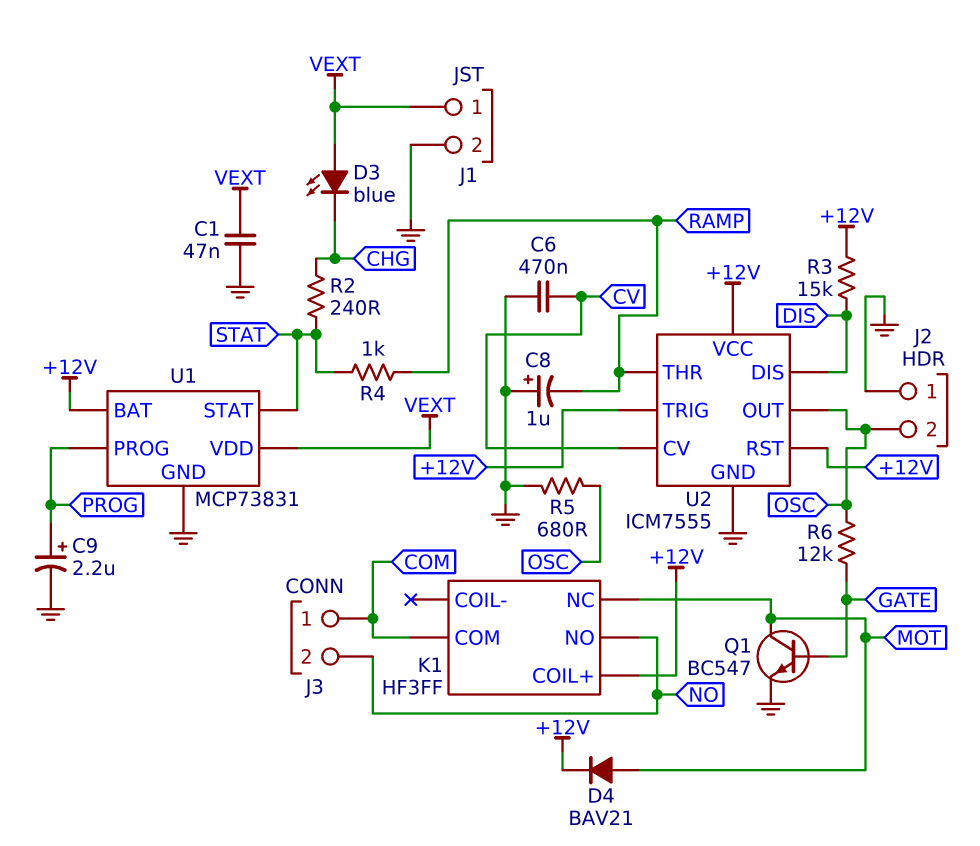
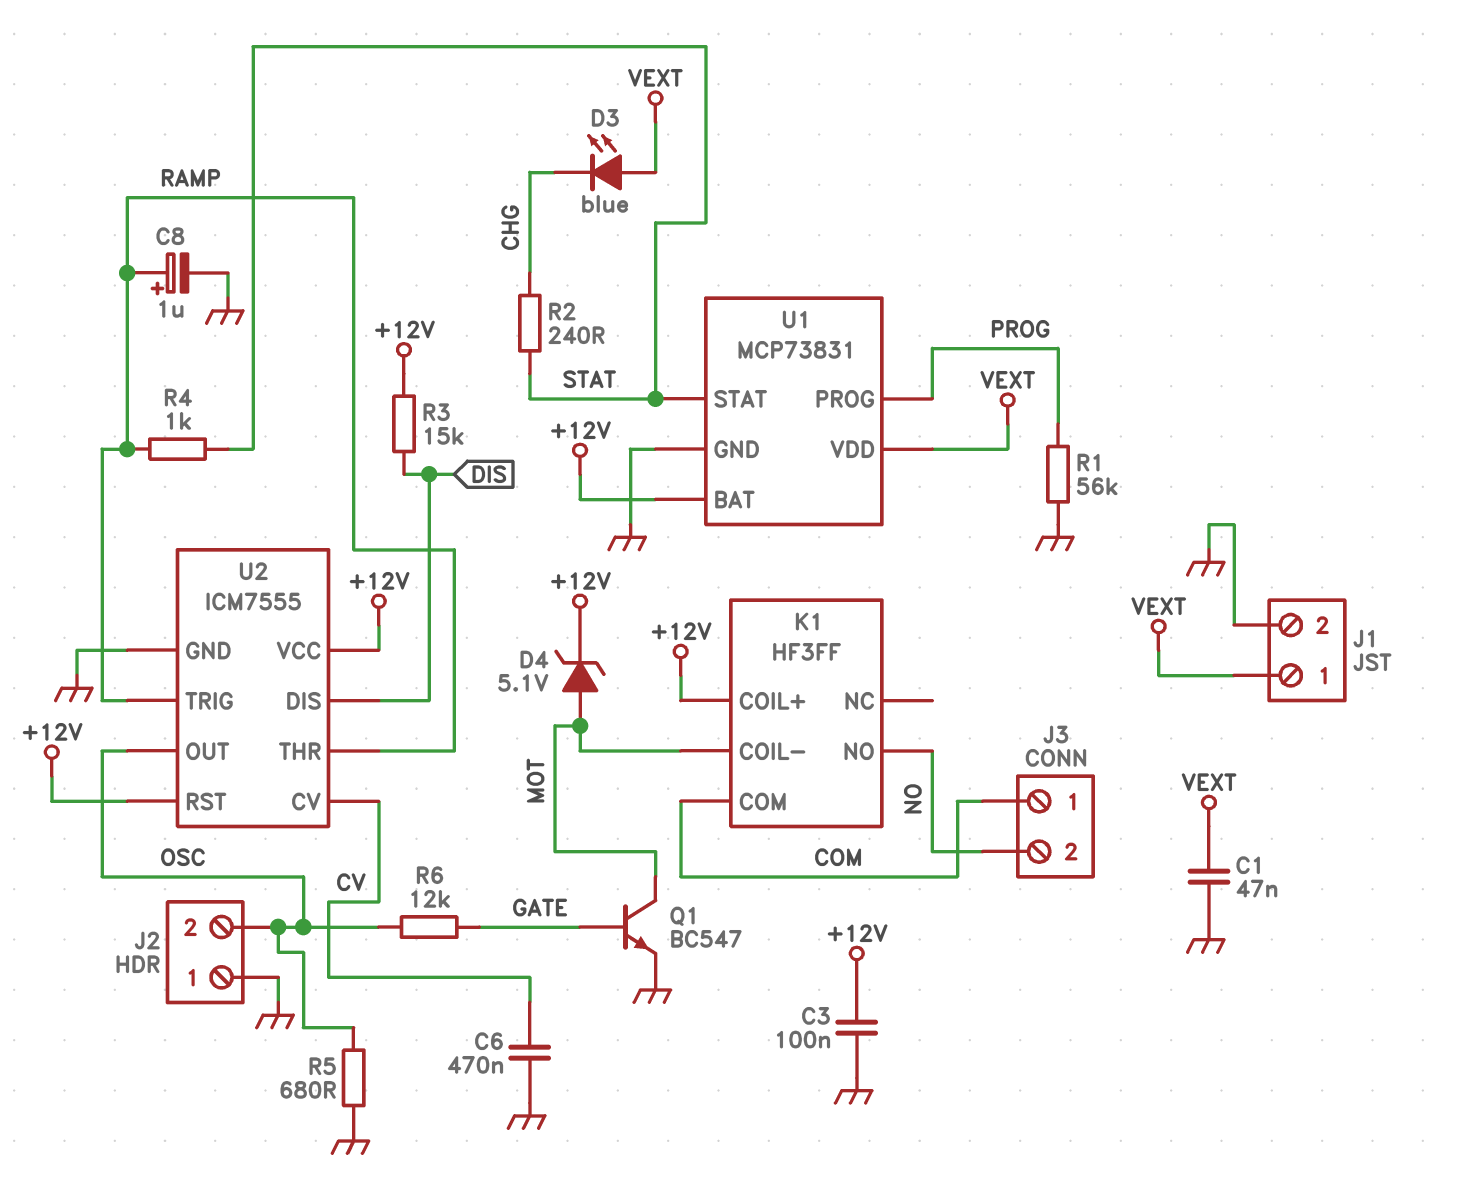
C3: none -> 100nF (+12V, GND)
C8: 1uF (plus GND, minus RAMP) -> 1uF (plus RAMP, minus GND)
C9: 2.2uF (plus PROG, minus GND) -> none
D4: diode BAV21 (A MOT, K +12V) -> zener 5.1V (A MOT, K +12V)
K1 pin COIL-: none -> MOT
K1 pin NC: MOT -> none
R1: none -> 56k (GND, PROG)
U2 pin TRIG: +12V -> RAMP

